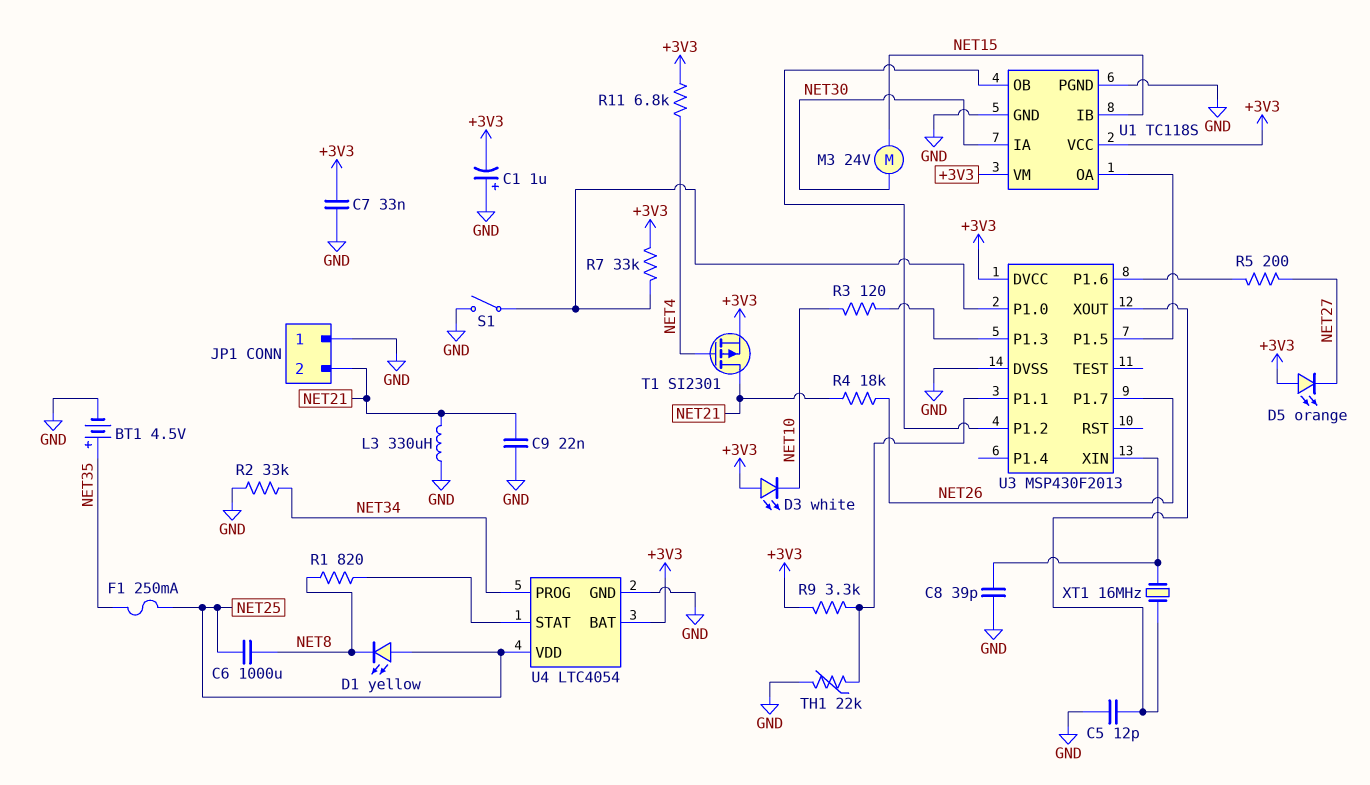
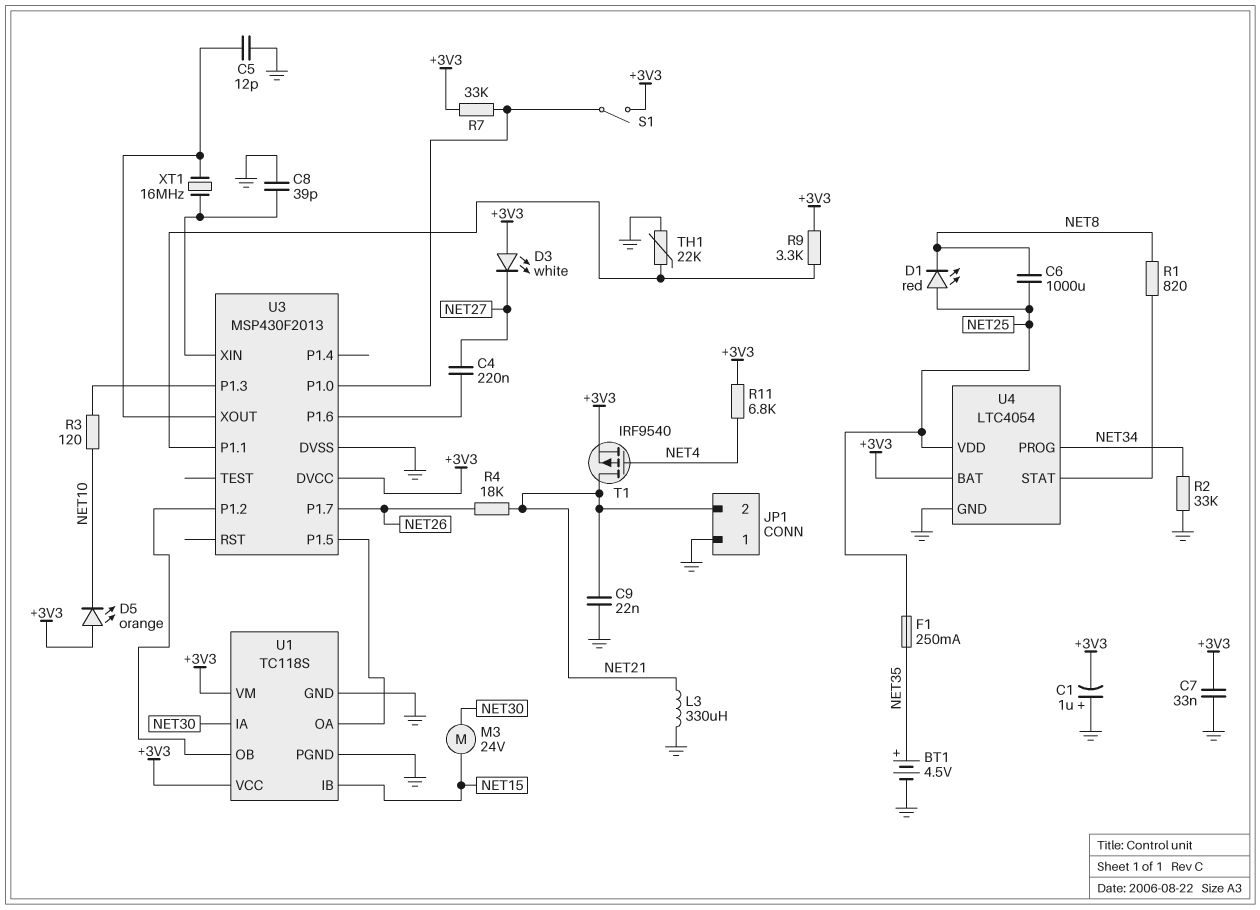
C4: none -> 220nF (NET27, U3/P1.6)
D1: LED yellow (A NET25, K NET8) -> LED red (A NET25, K NET8)
D3: LED white (A +3V3, K NET10) -> LED white (A +3V3, K NET27)
D5: LED orange (A +3V3, K NET27) -> LED orange (A +3V3, K NET10)
R5: 200 (NET27, U3/P1.6) -> none
S1: switch (GND, U3/P1.0) -> switch (+3V3, U3/P1.0)
T1: PMOS SI2301 (G NET4, D NET21, S +3V3) -> PMOS IRF9540 (G NET4, D NET21, S +3V3)

